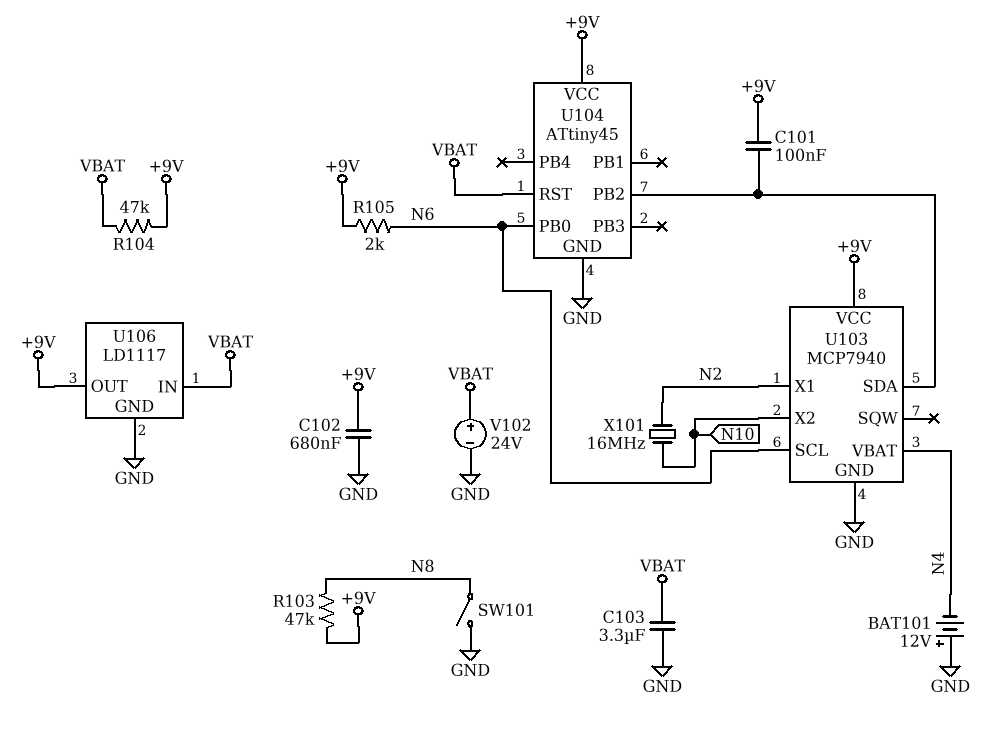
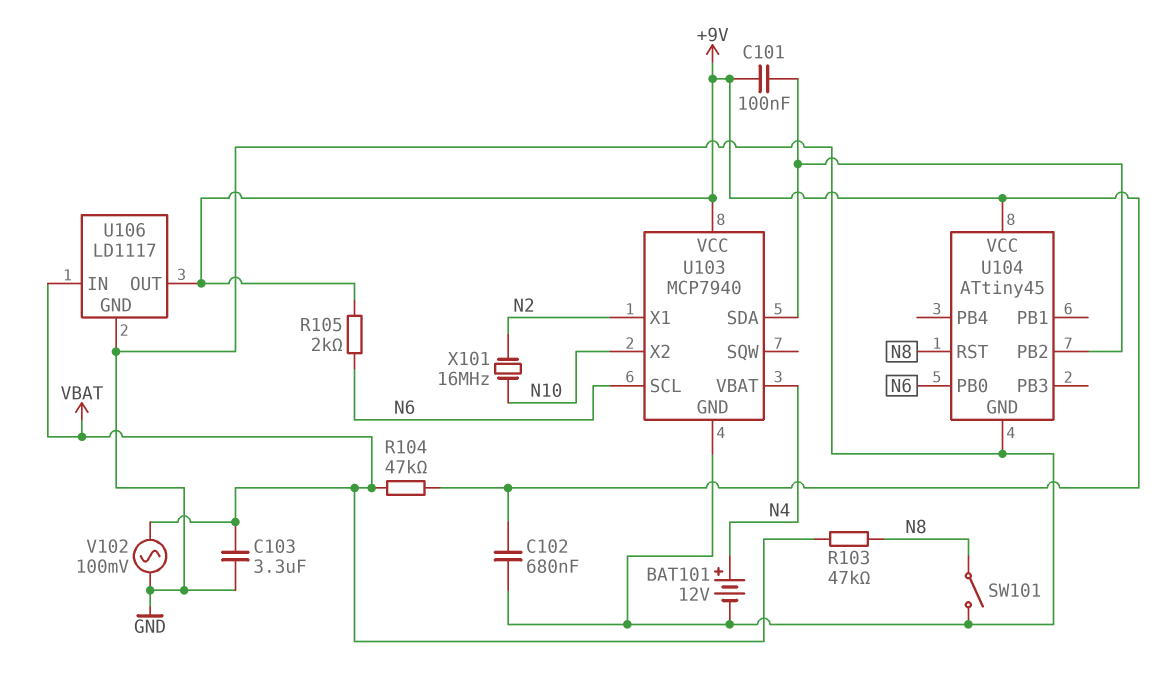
BAT101: 12V (plus GND, minus N4) -> 12V (plus N4, minus GND)
R103: 47k (+9V, N8) -> 47k (N8, VBAT)
U104 pin RST: VBAT -> N8
V102: 24V (plus VBAT, minus GND) -> AC 100mV (GND, VBAT)

